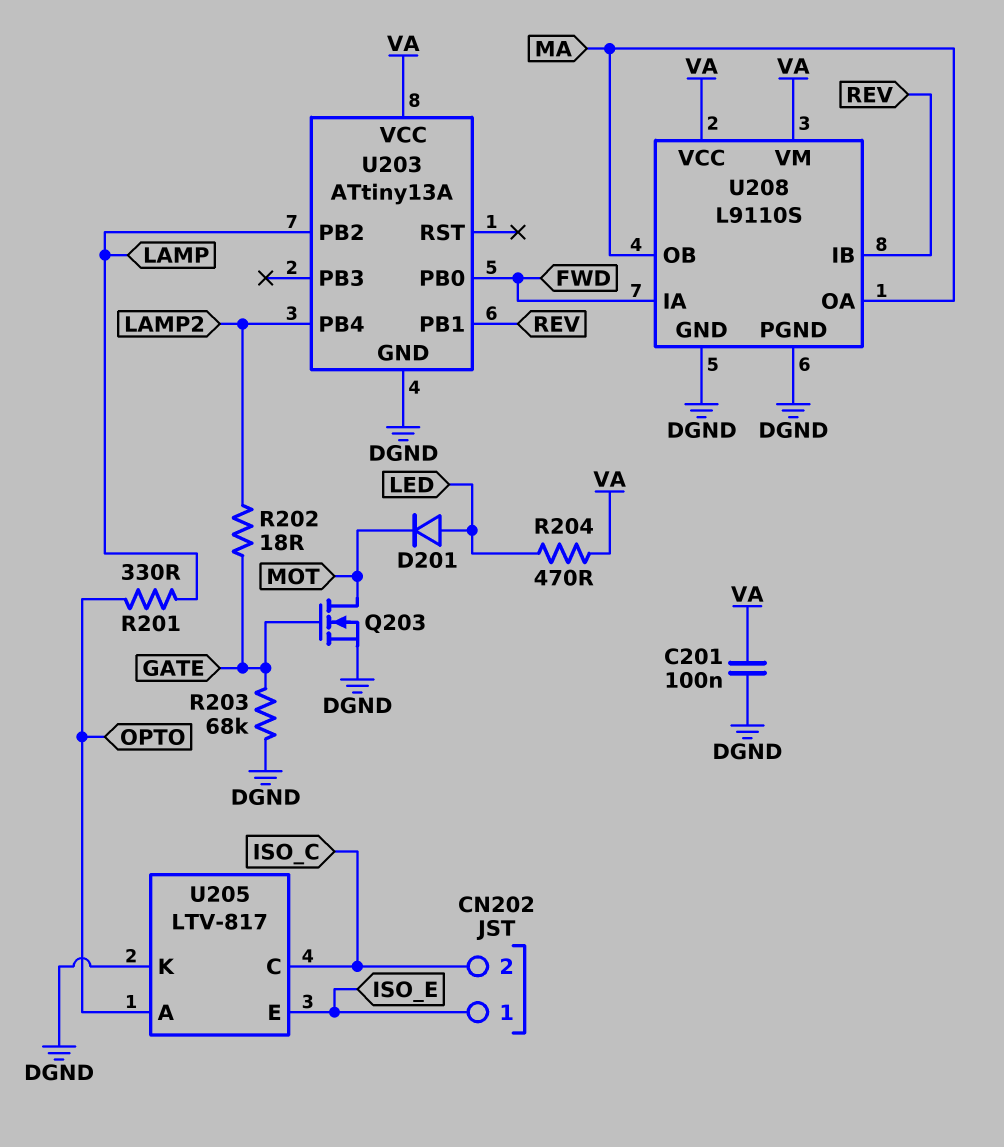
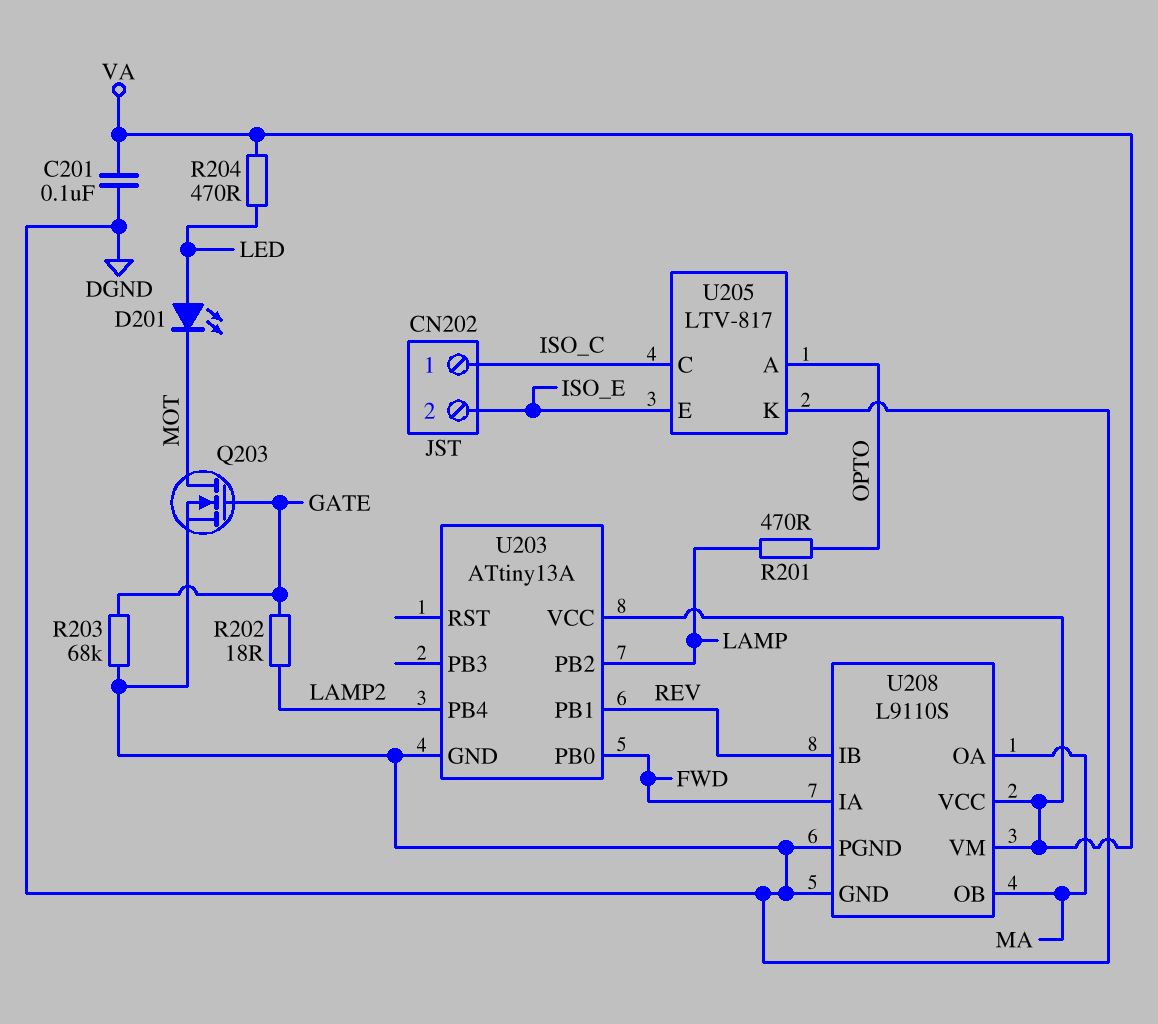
CN202 pin 1: ISO_E -> ISO_C
CN202 pin 2: ISO_C -> ISO_E
D201: diode (A LED, K MOT) -> LED (A LED, K MOT)
R201: 330 (LAMP, OPTO) -> 470 (LAMP, OPTO)

